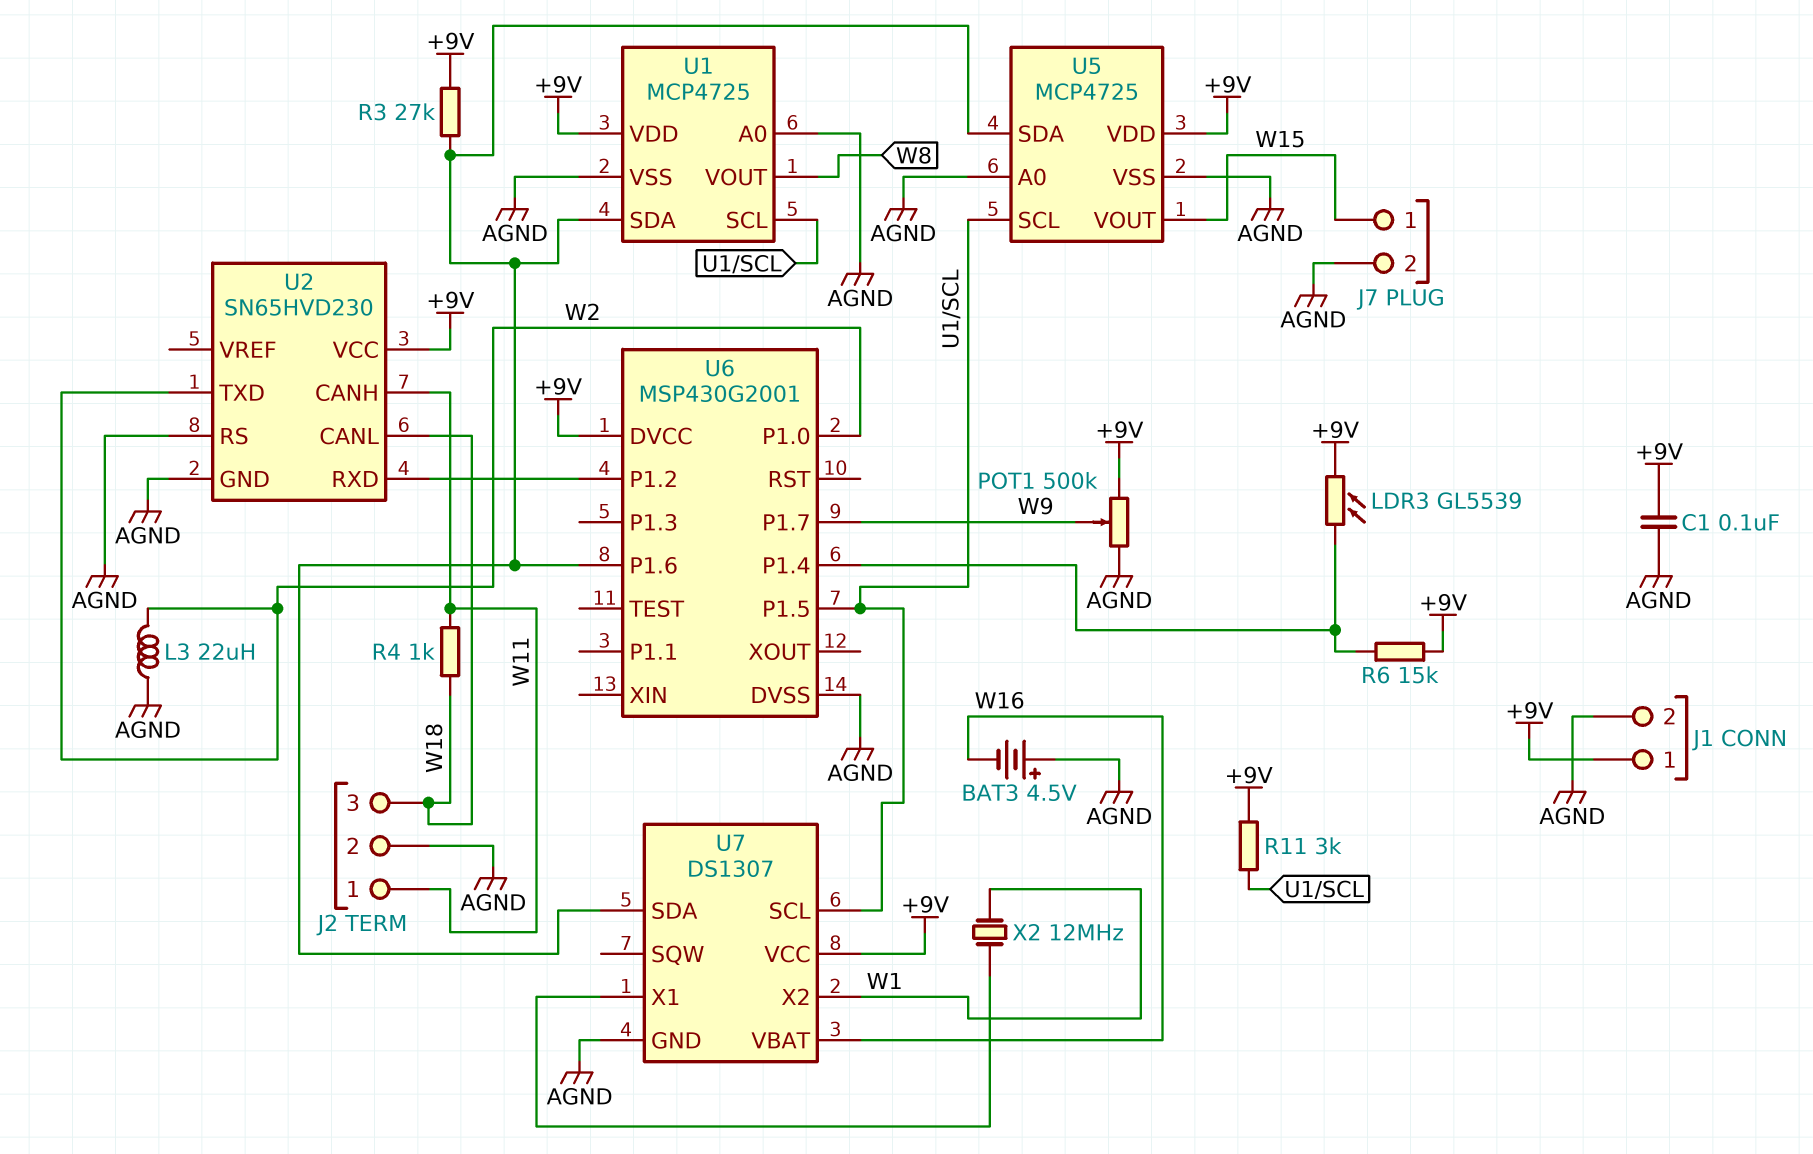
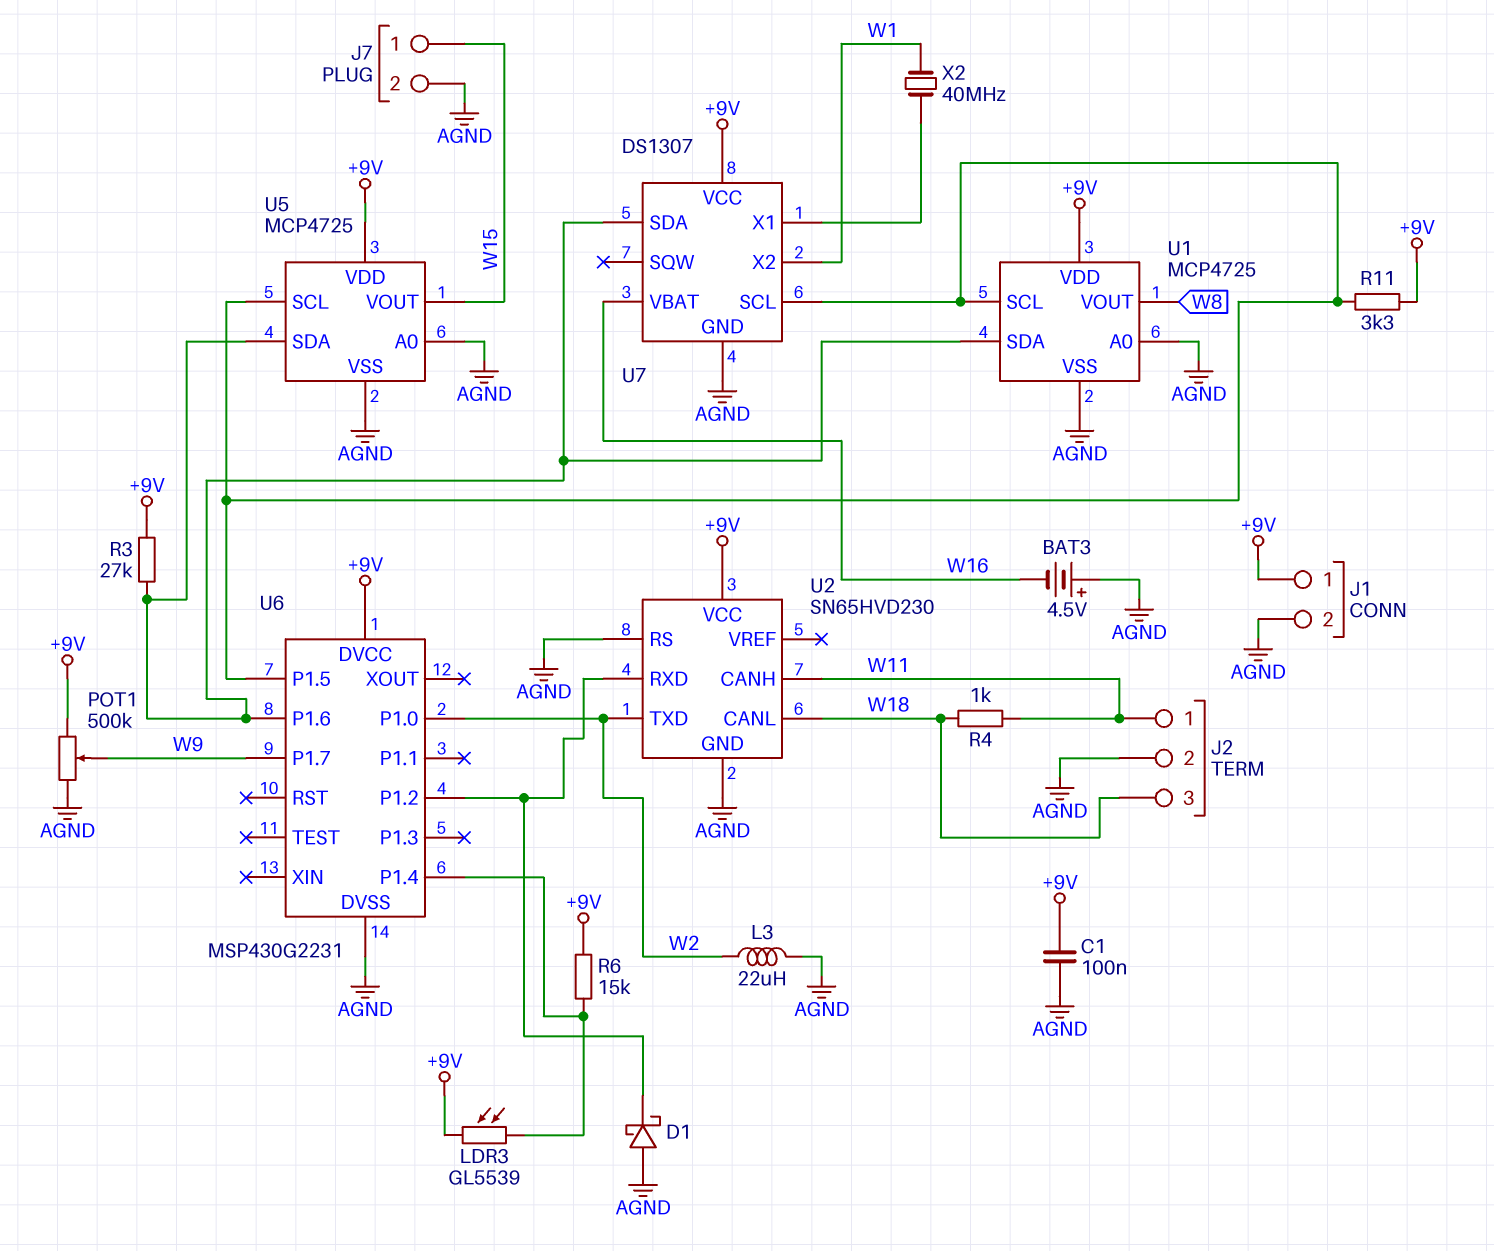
D1: none -> schottky (A AGND, K U2/RXD)
R11: 3k (+9V, U1/SCL) -> 3.3k (+9V, U1/SCL)
U6: MSP430G2001 -> MSP430G2231
X2: 12MHz (U7/X1, W1) -> 40MHz (U7/X1, W1)

